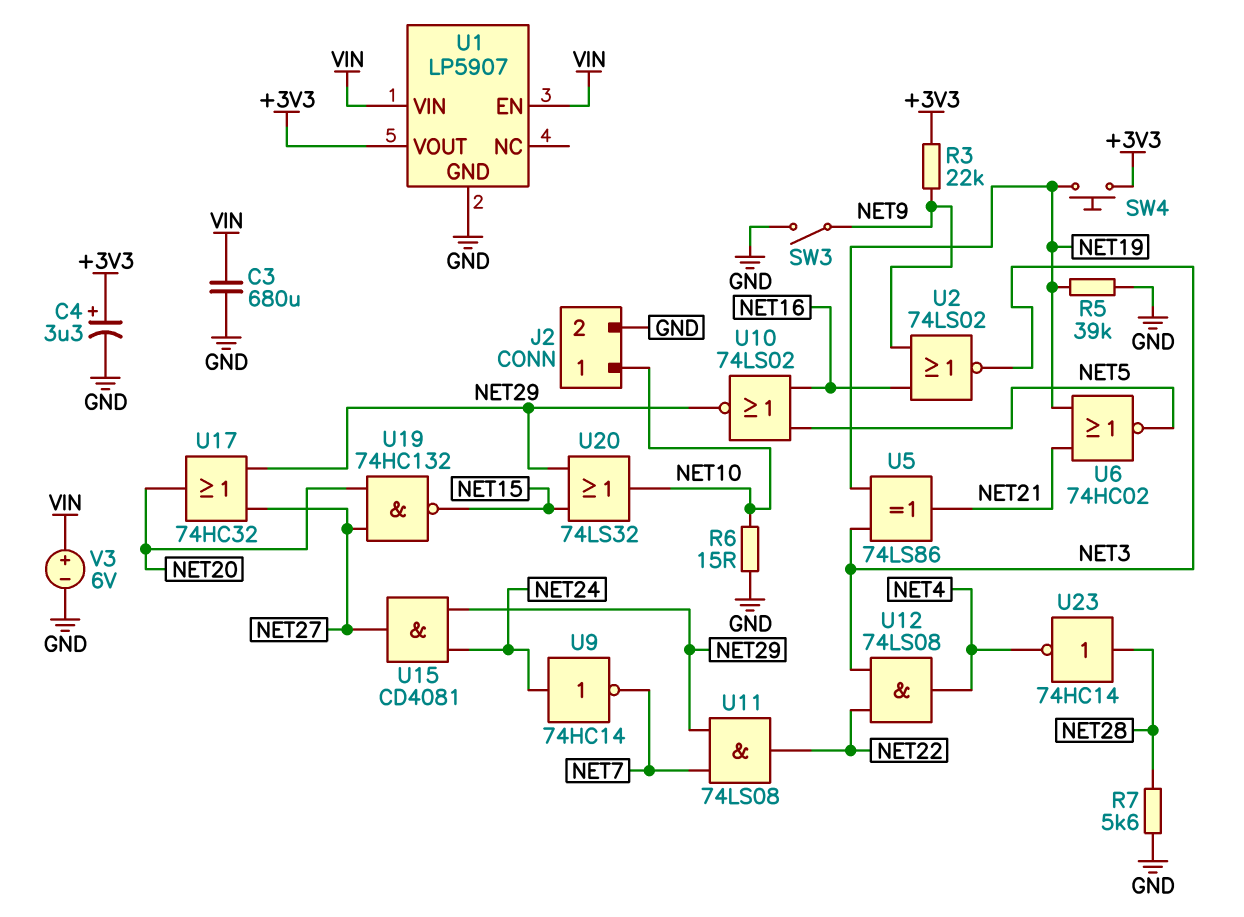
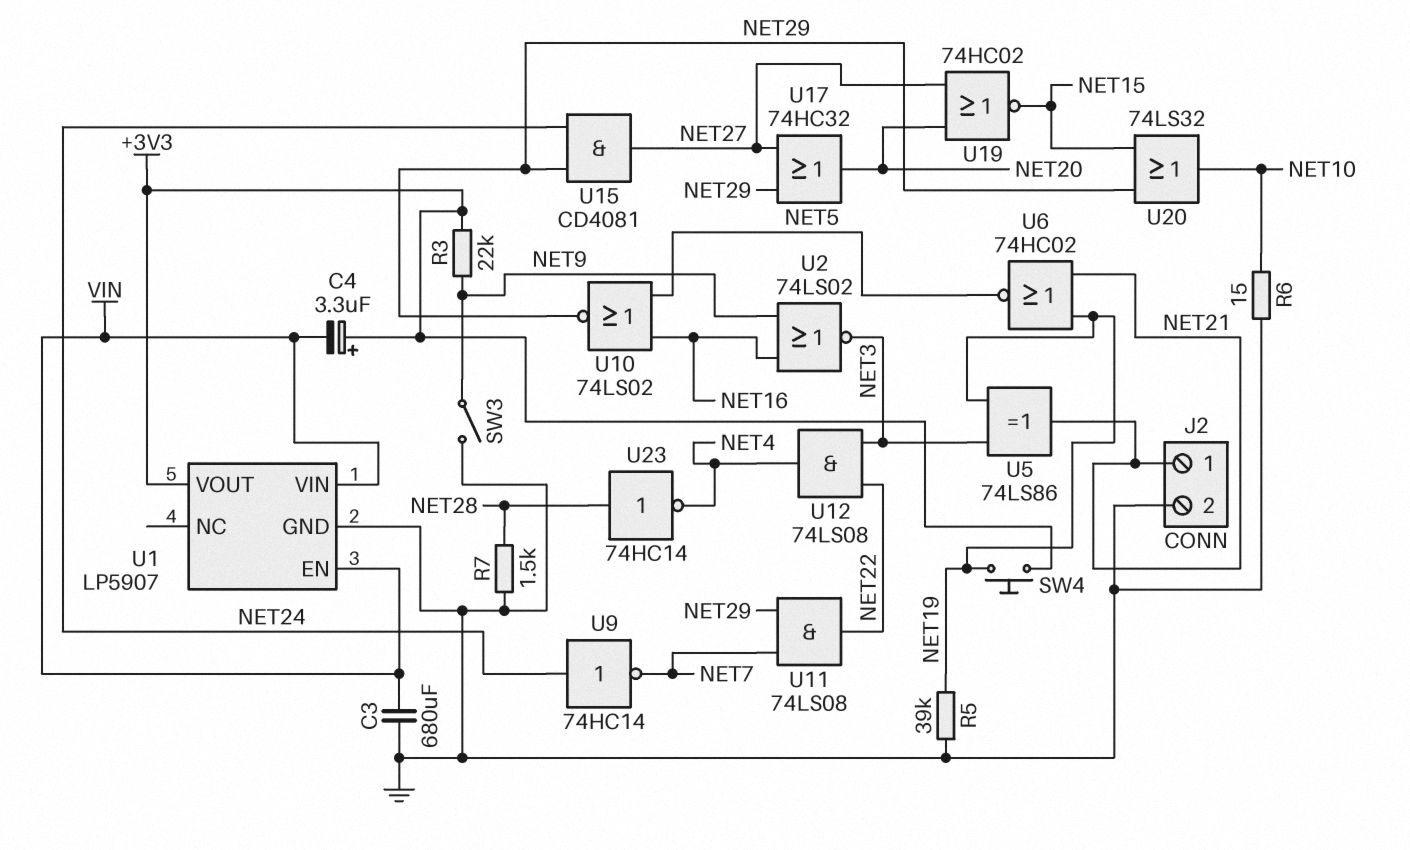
C4: 3.3uF (plus +3V3, minus GND) -> 3.3uF (plus +3V3, minus VIN)
J2 pin 1: NET10 -> NET21
R7: 5.6k (GND, NET28) -> 1.5k (GND, NET28)
U19: NAND 74HC132 (in NET20, in NET27, out NET15) -> NOR 74HC02 (in NET20, in NET27, out NET15)
V3: 6V (plus VIN, minus GND) -> none

